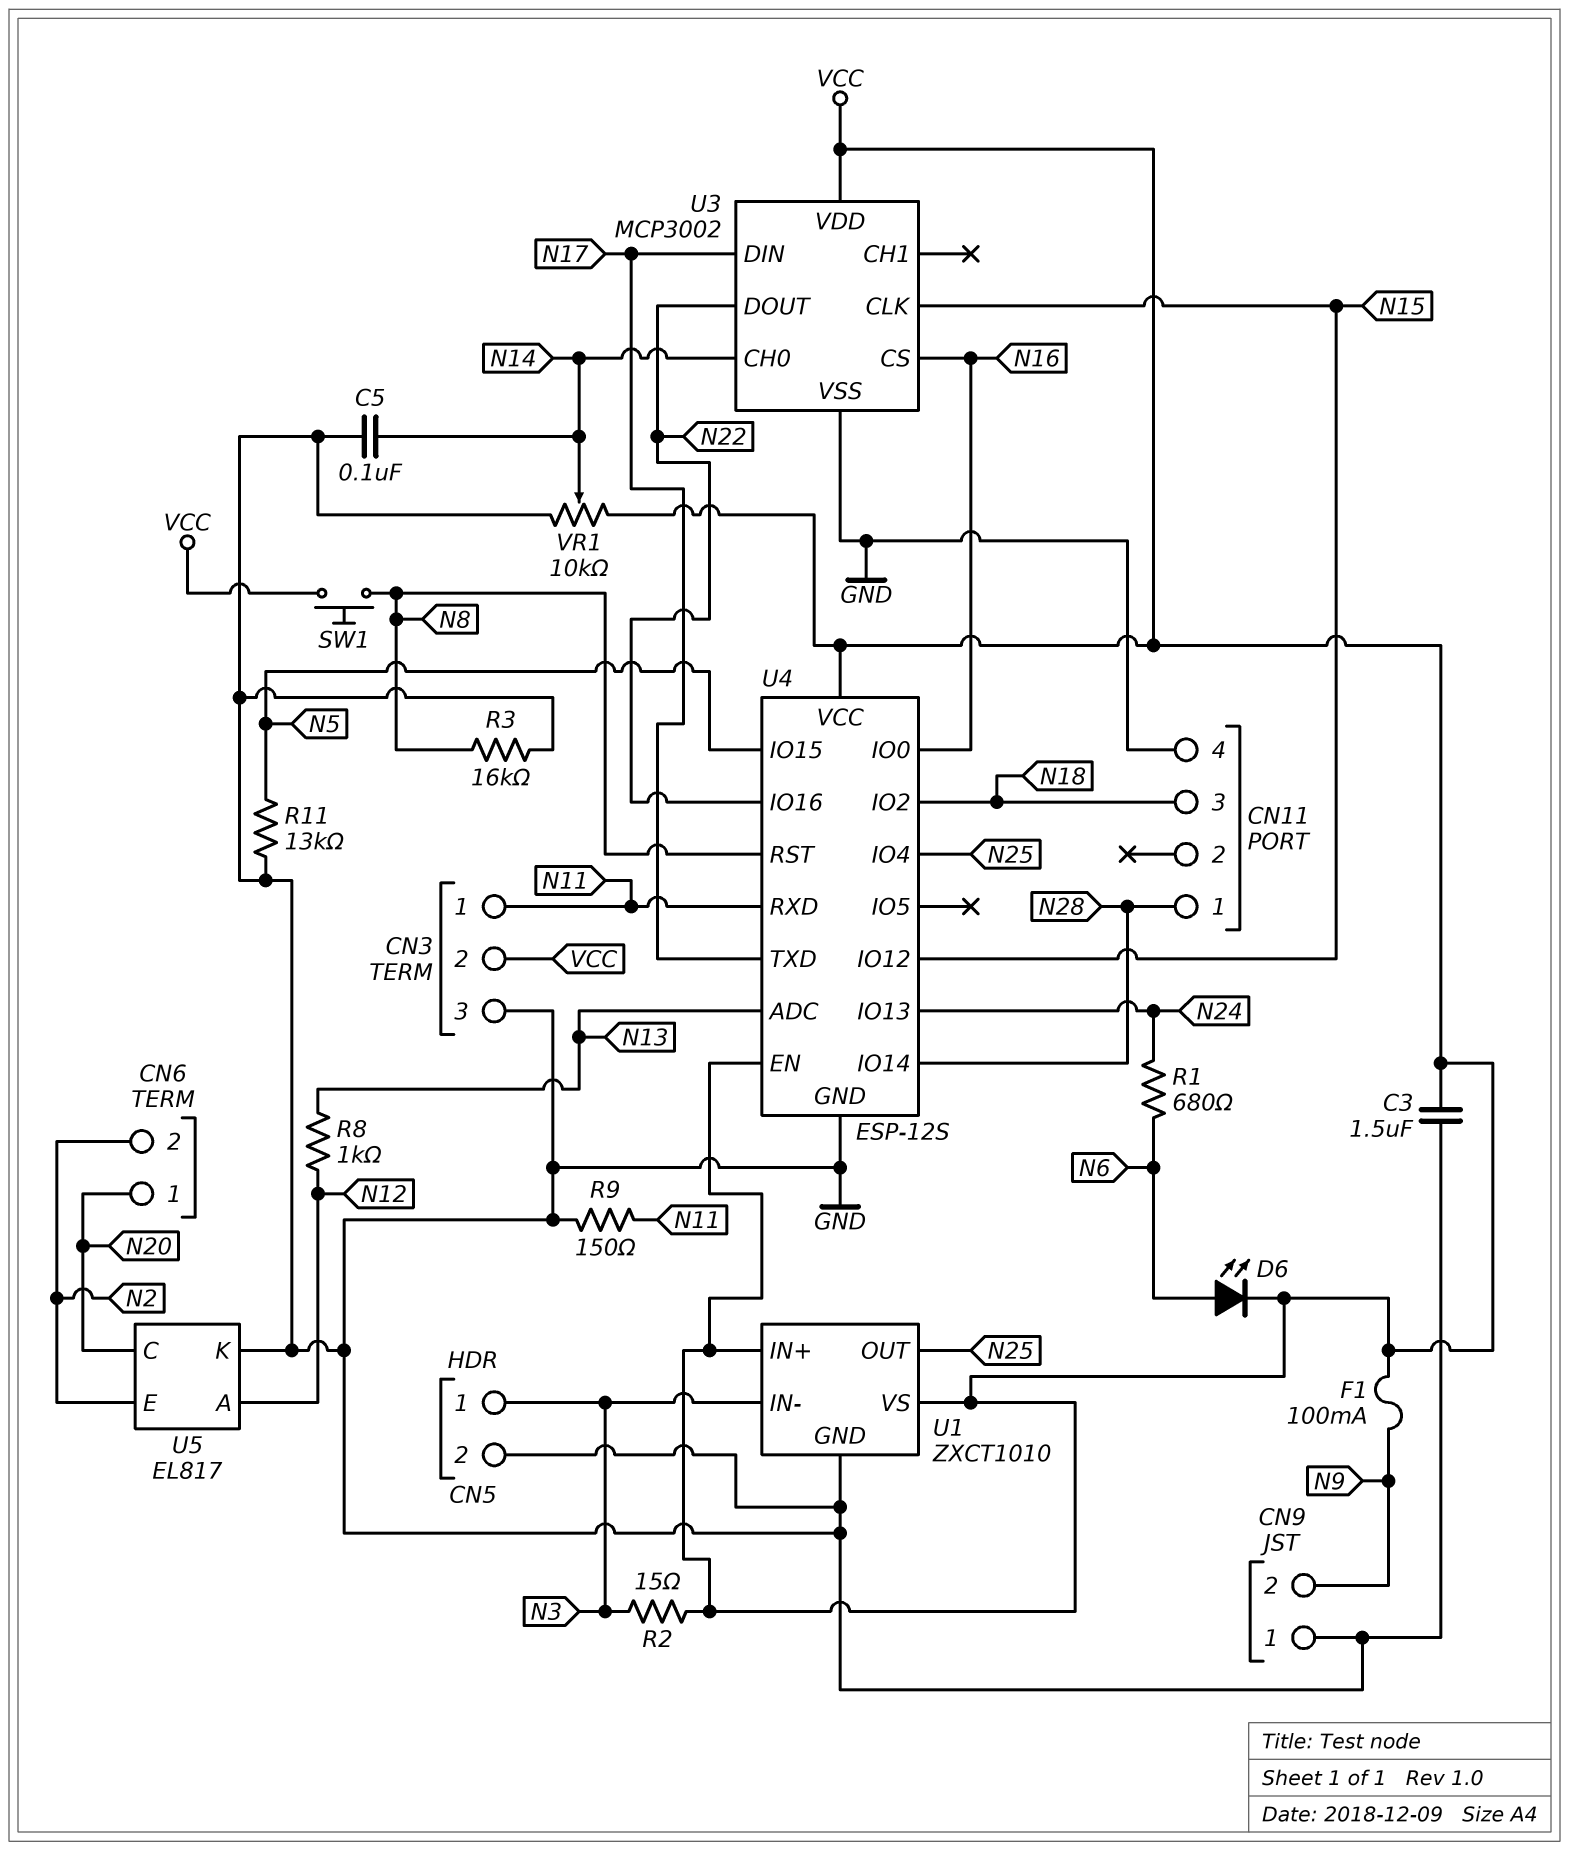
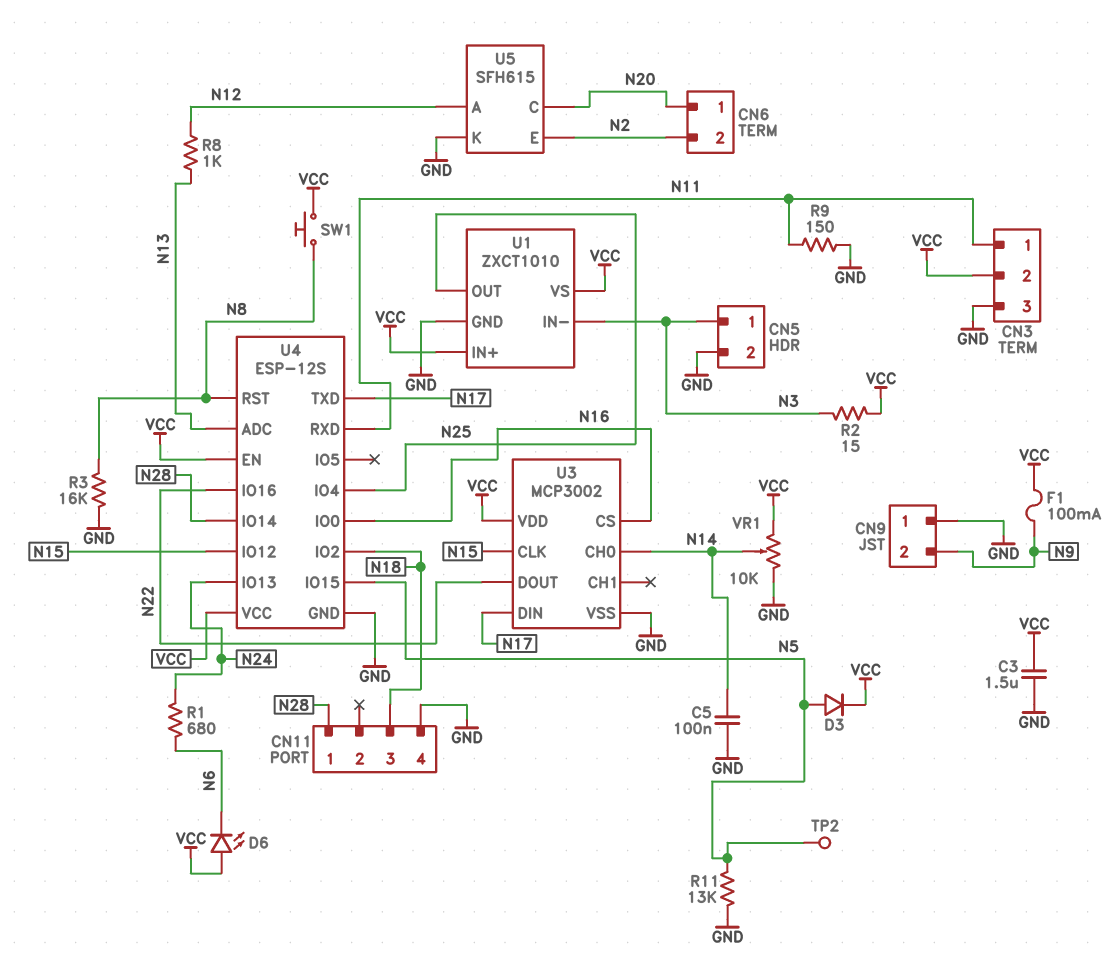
D3: none -> diode (A N5, K VCC)
D6: LED (A N6, K VCC) -> LED (A VCC, K N6)
TP2: none -> test point (N5)
U5: EL817 -> SFH615

